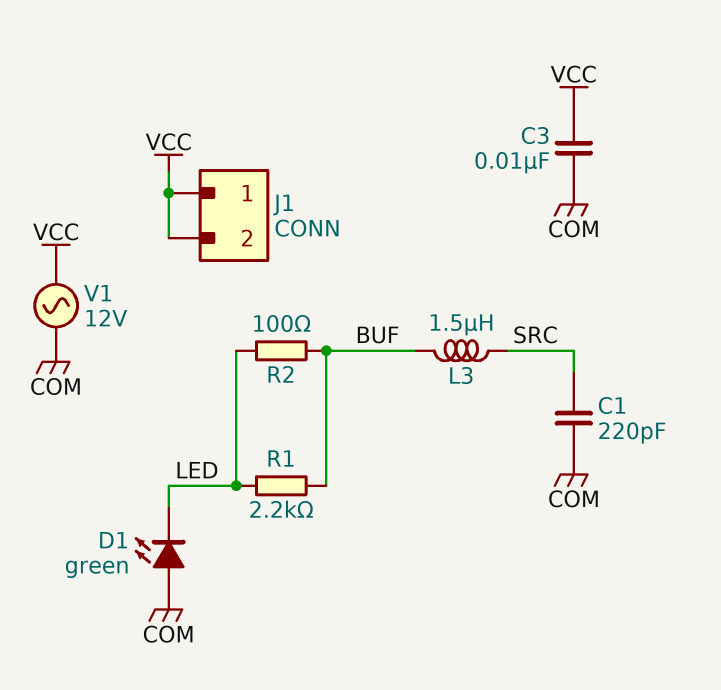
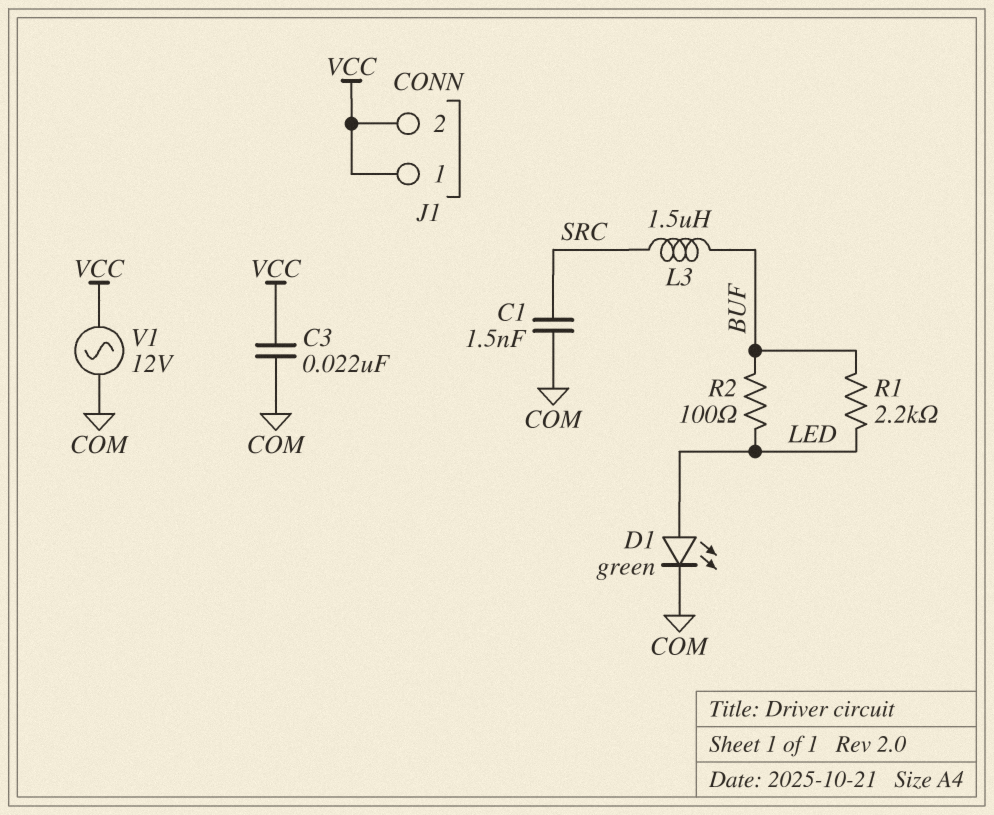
C1: 220pF (COM, SRC) -> 1.5nF (COM, SRC)
C3: 10nF (COM, VCC) -> 22nF (COM, VCC)
D1: LED green (A COM, K LED) -> LED green (A LED, K COM)

